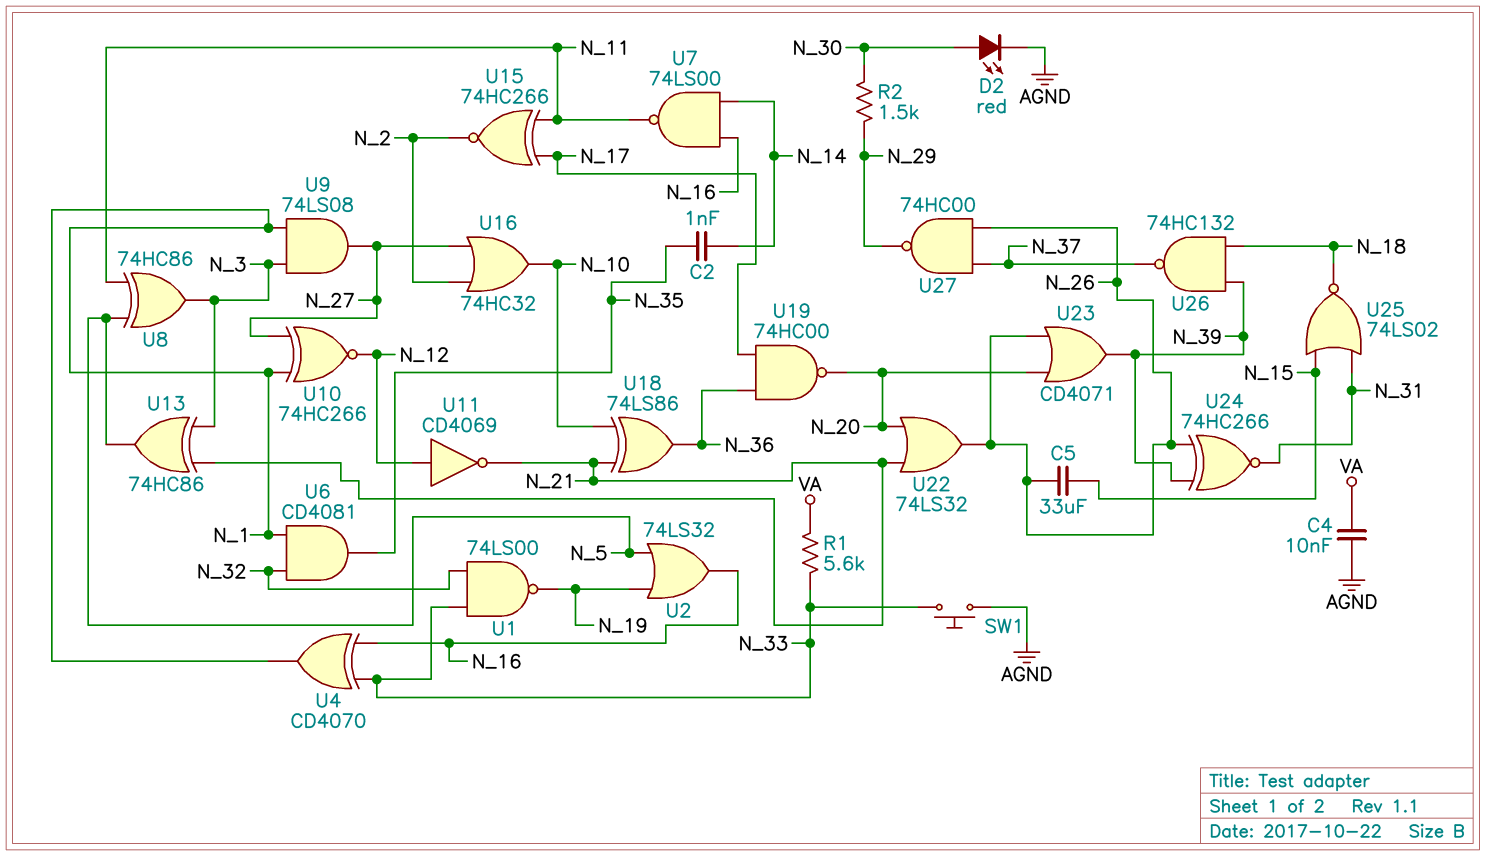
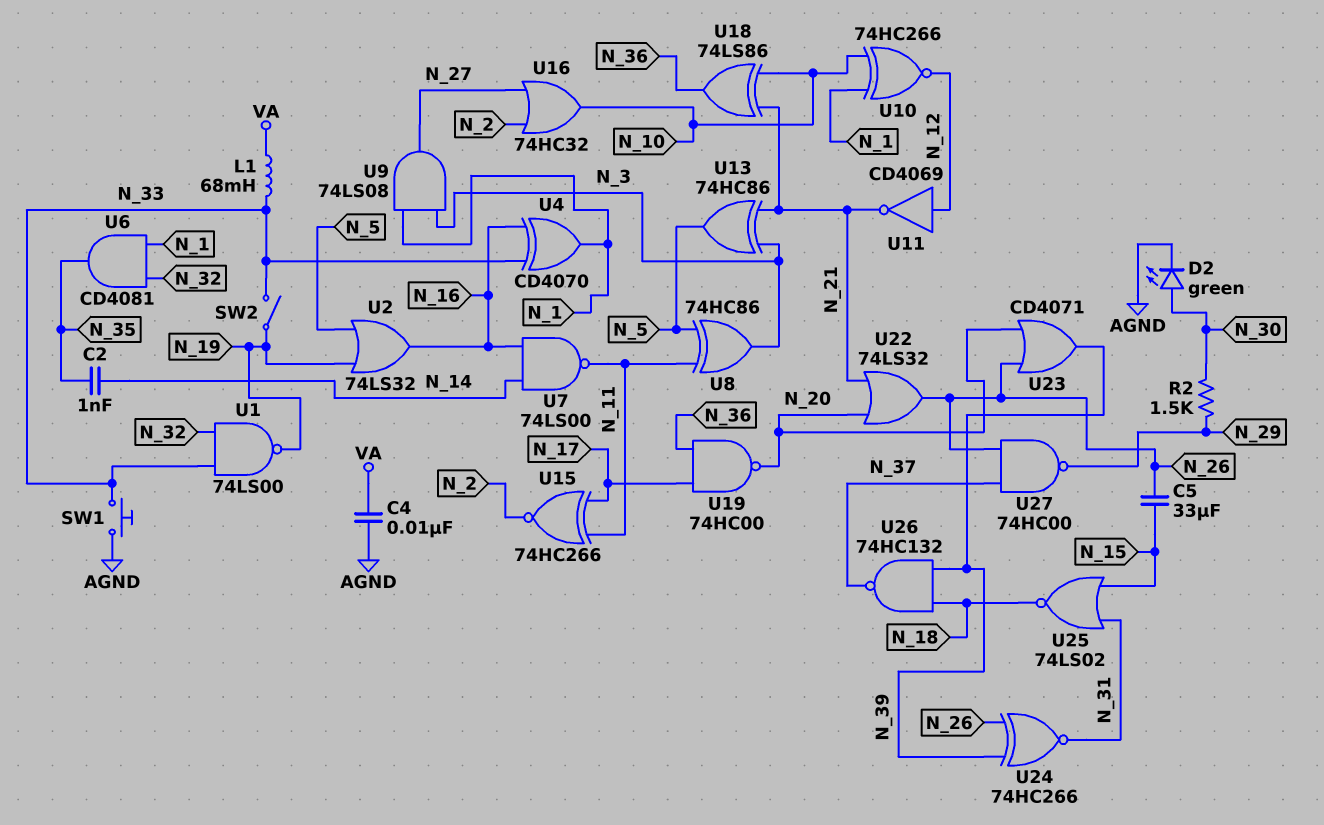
D2: LED red (A N_30, K AGND) -> LED green (A N_30, K AGND)
L1: none -> 68mH (N_33, VA)
R1: 5.6k (N_33, VA) -> none
SW2: none -> switch (N_19, N_33)
U10: XNOR 74HC266 (in N_1, in N_27, out N_12) -> XNOR 74HC266 (in N_1, in N_10, out N_12)

